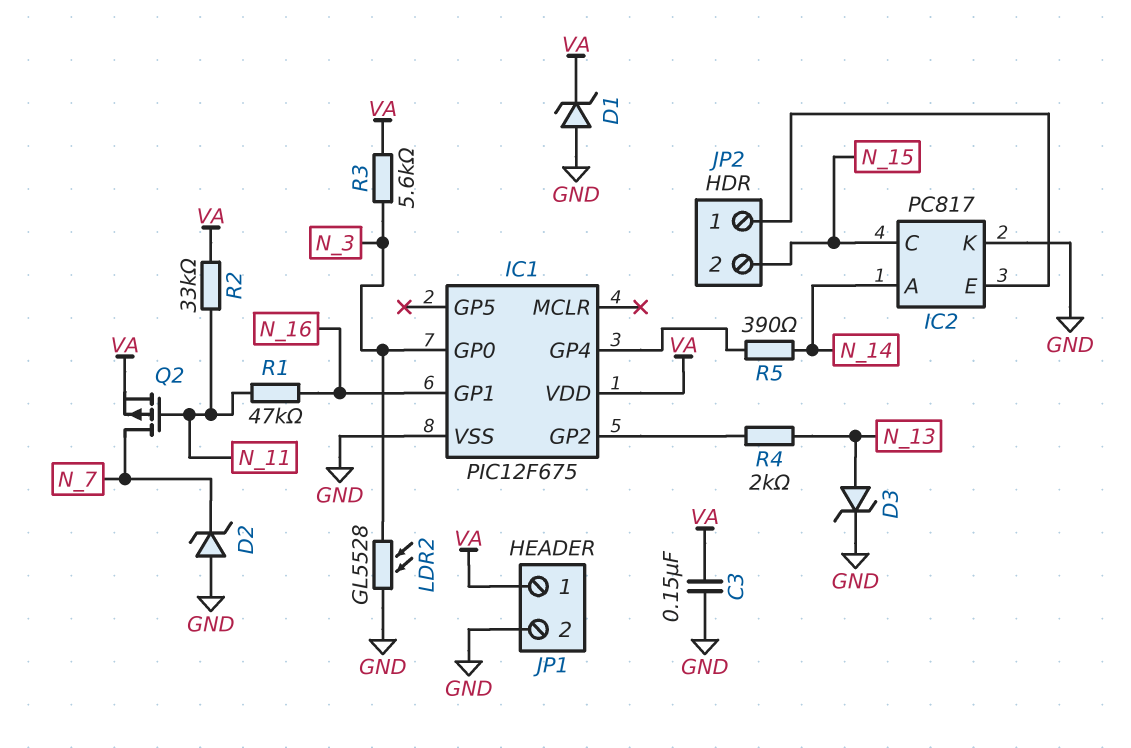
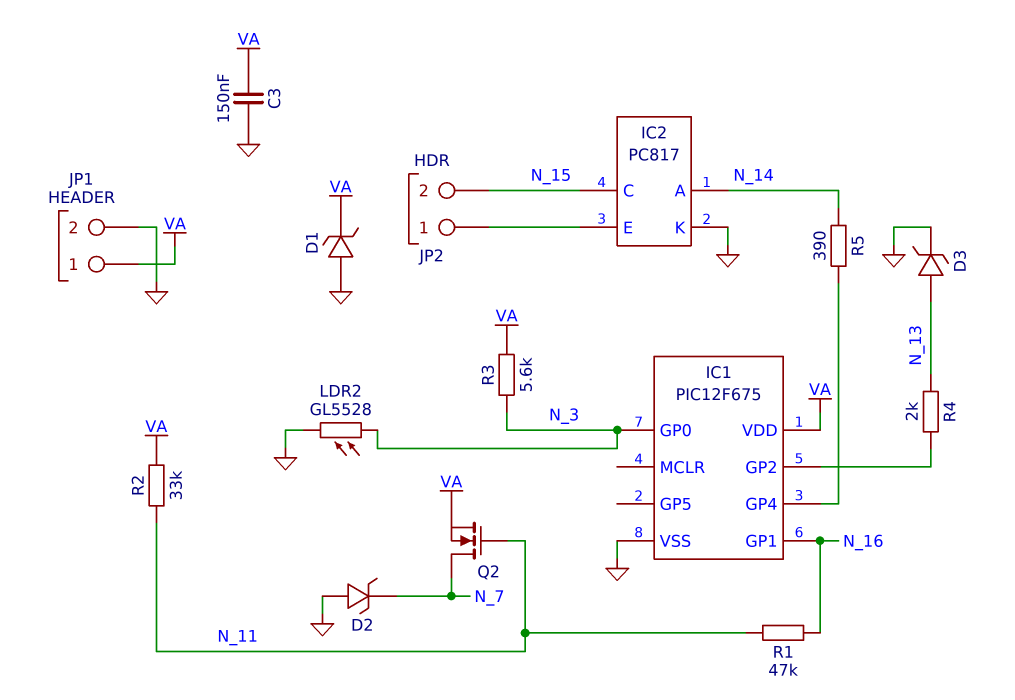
Q2: PMOS (G N_11, D N_7, S VA) -> NMOS (G N_11, D N_7, S VA)

